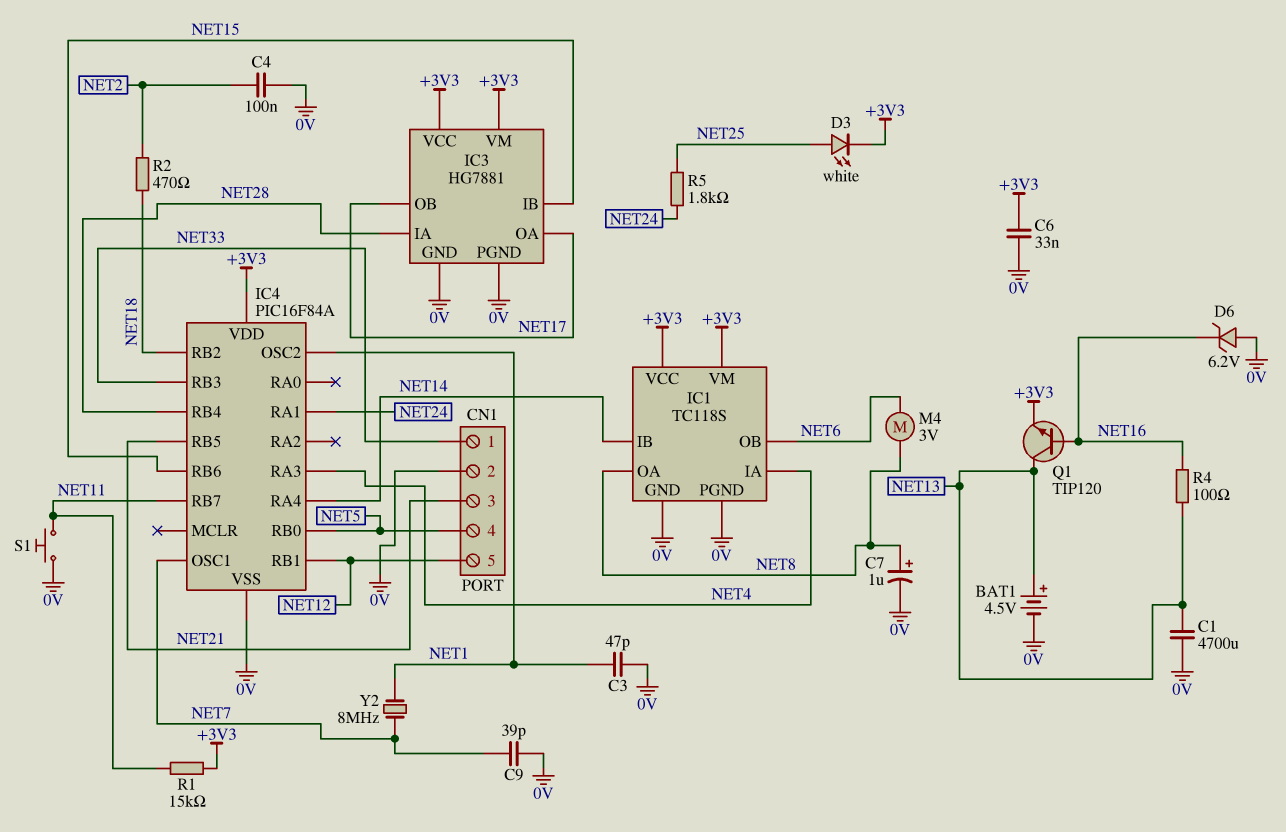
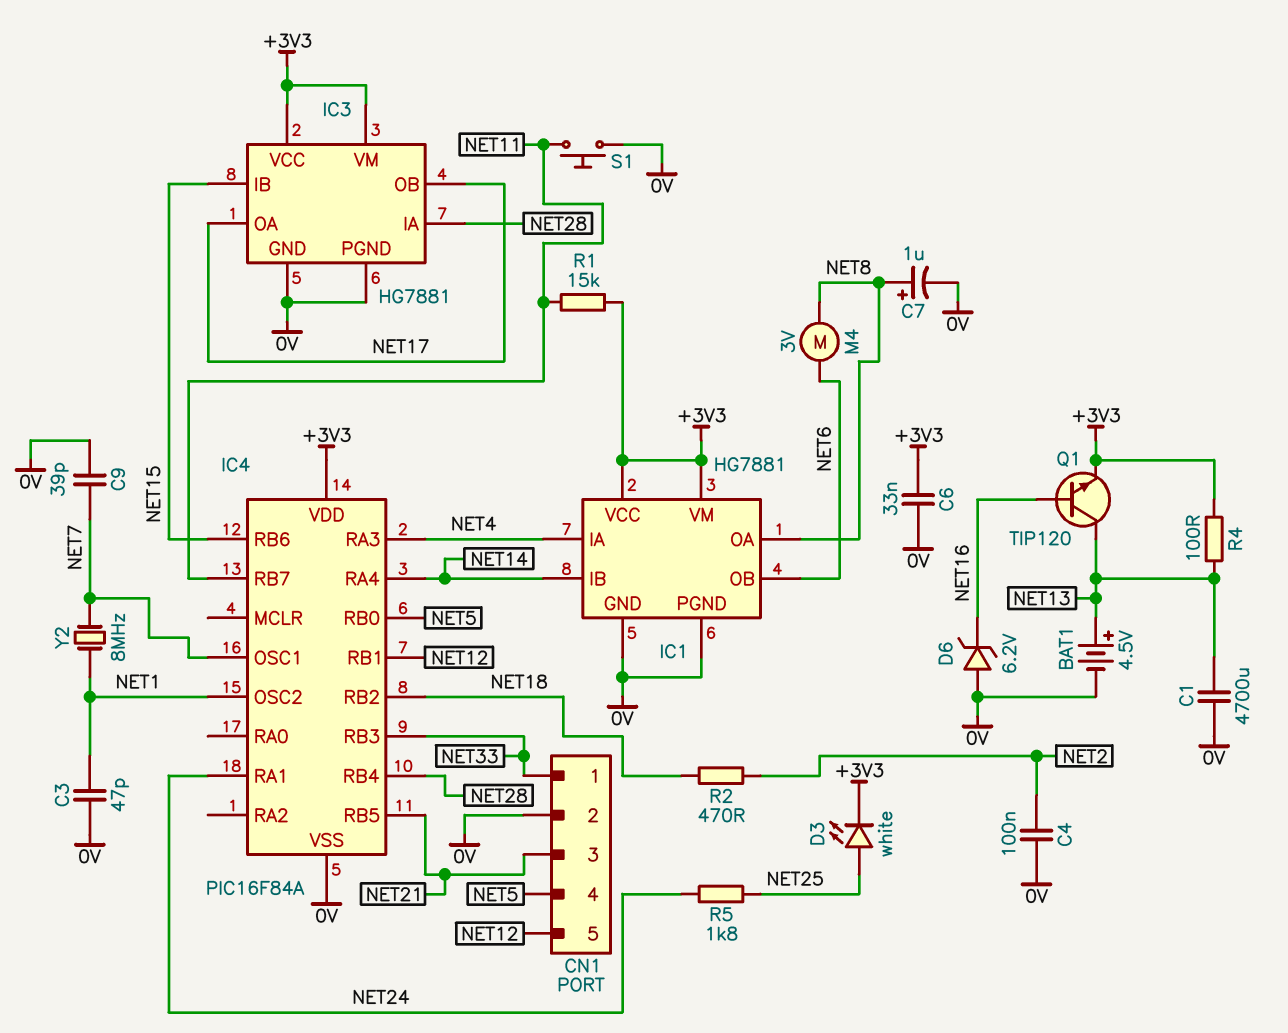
IC1: TC118S -> HG7881
R4: 100 (NET13, NET16) -> 100 (+3V3, NET13)

